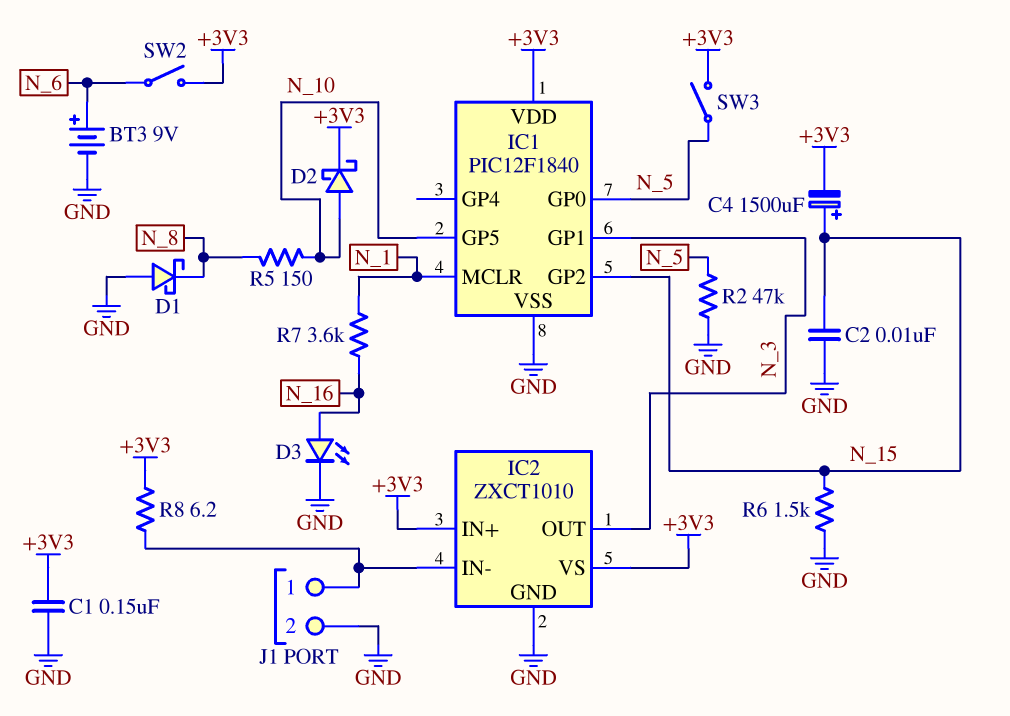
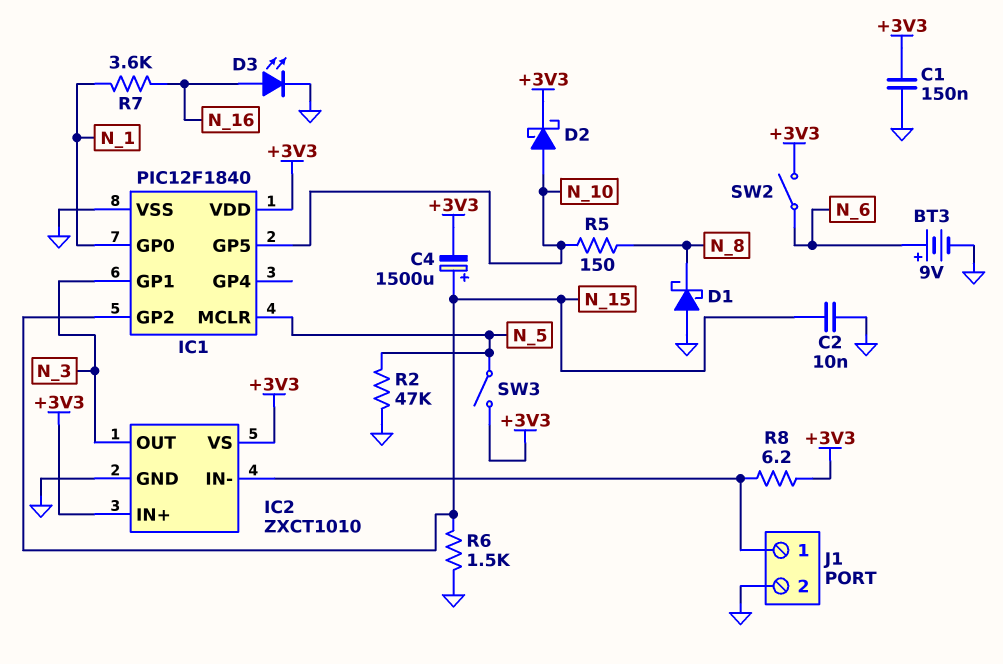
IC1 pin GP0: N_5 -> N_1
IC1 pin MCLR: N_1 -> N_5

